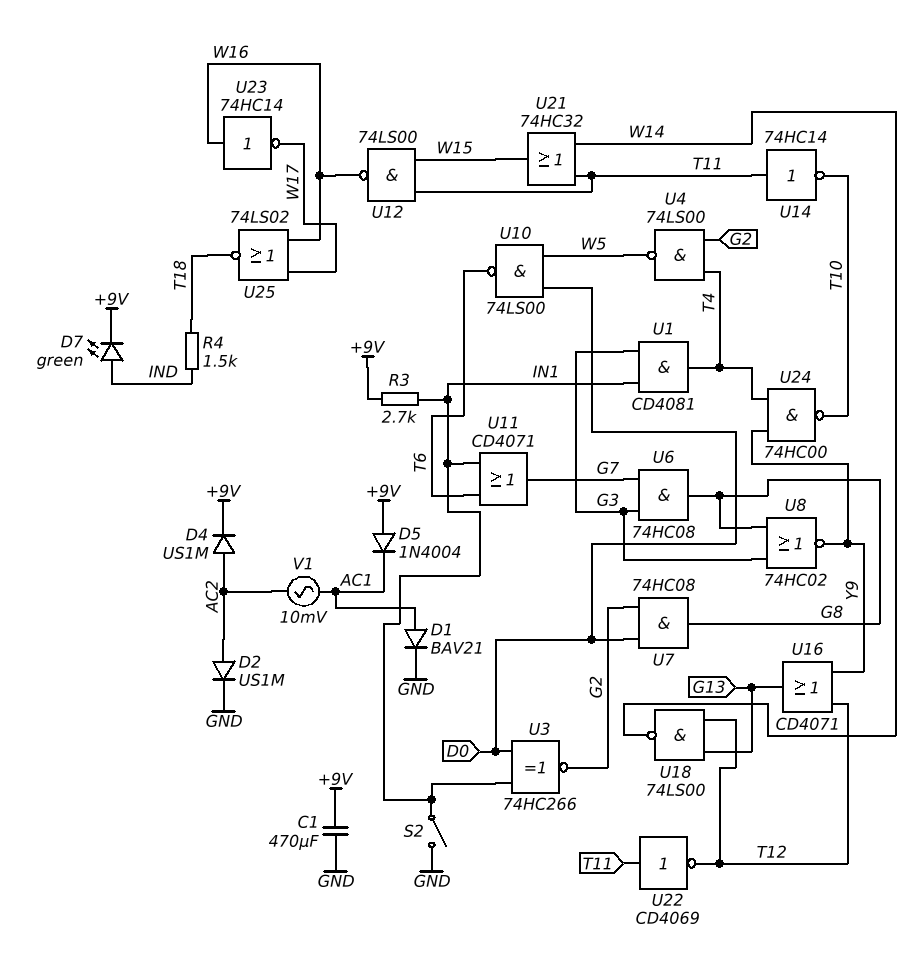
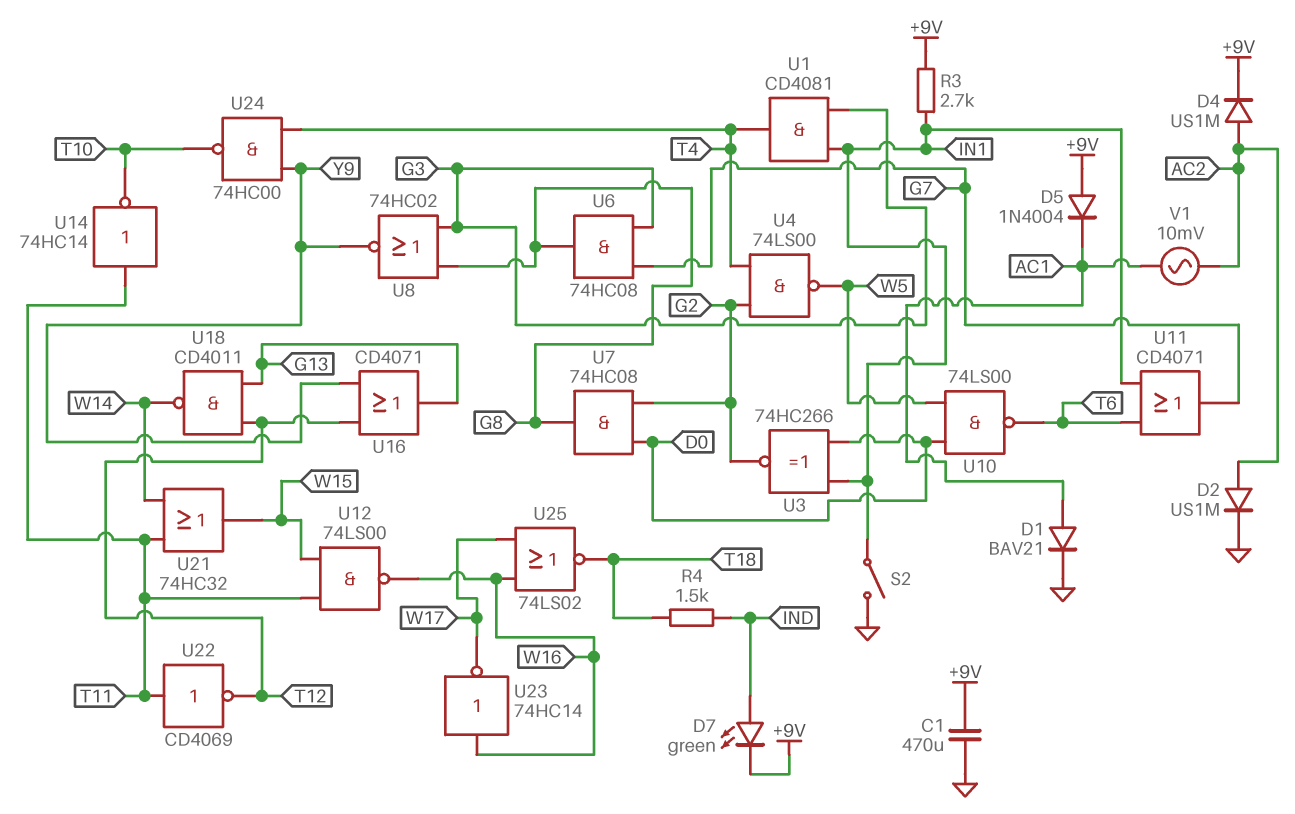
U18: NAND 74LS00 (in G13, in T12, out W14) -> NAND CD4011 (in G13, in T12, out W14)

